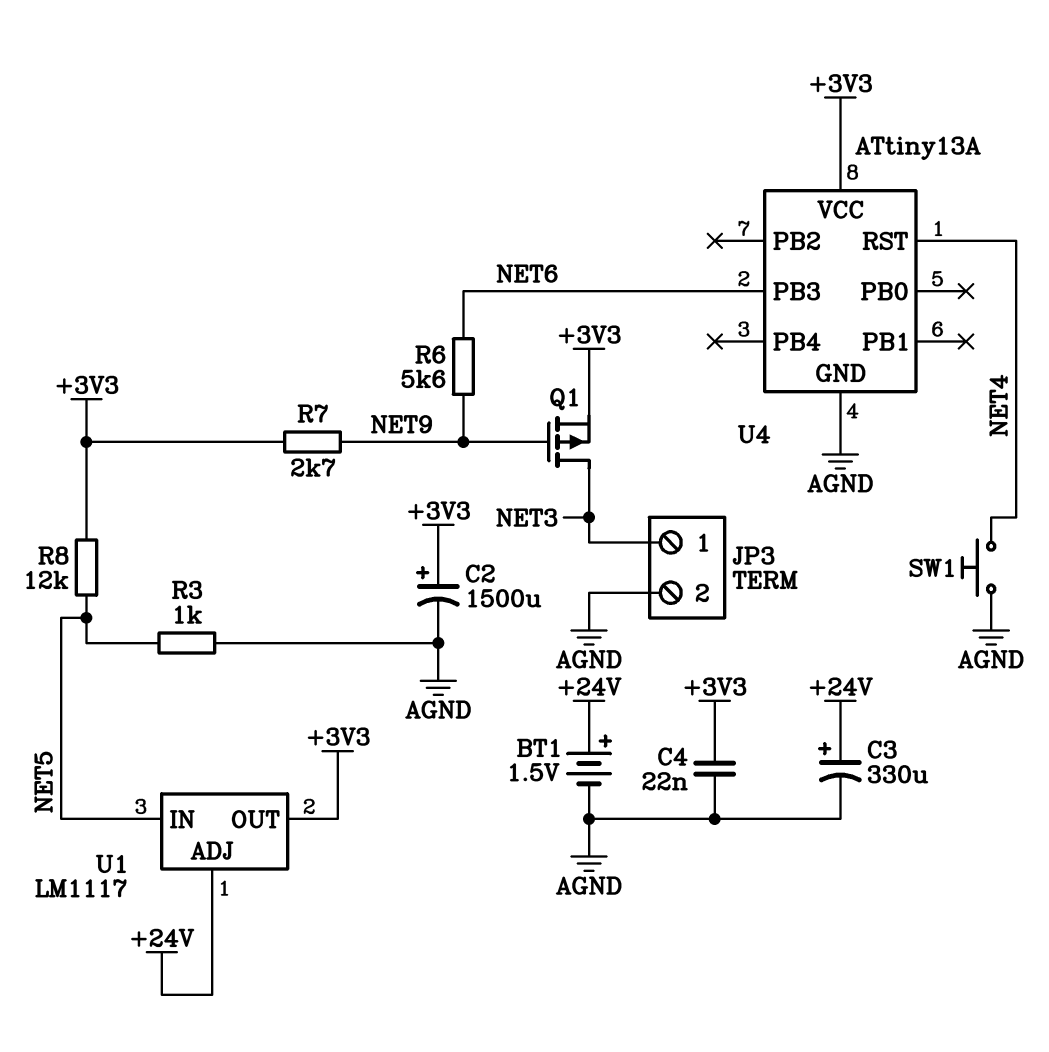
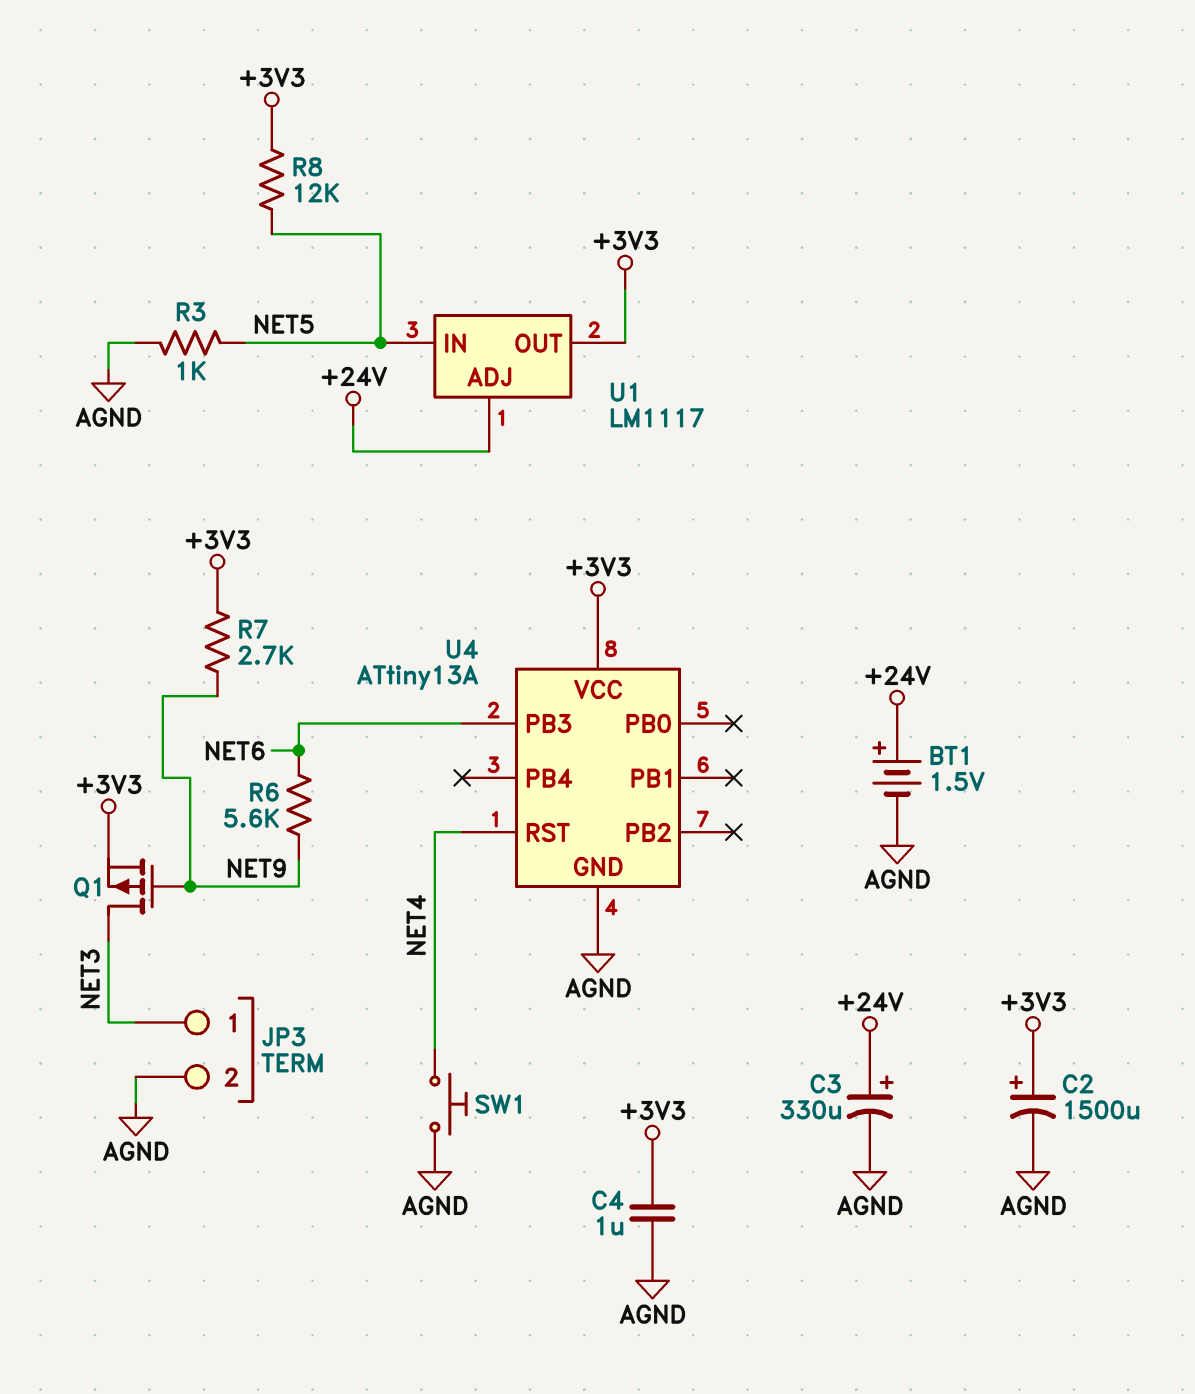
C4: 22nF (+3V3, AGND) -> 1uF (+3V3, AGND)

